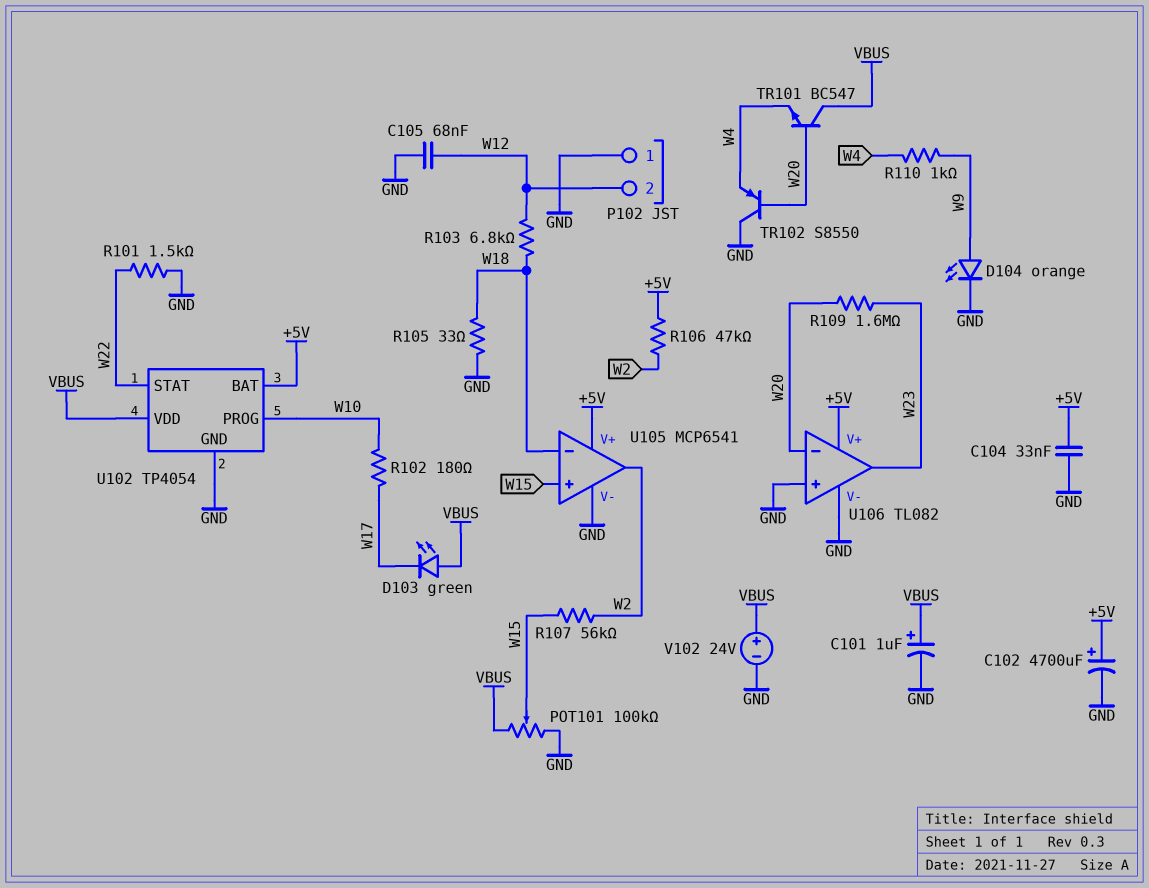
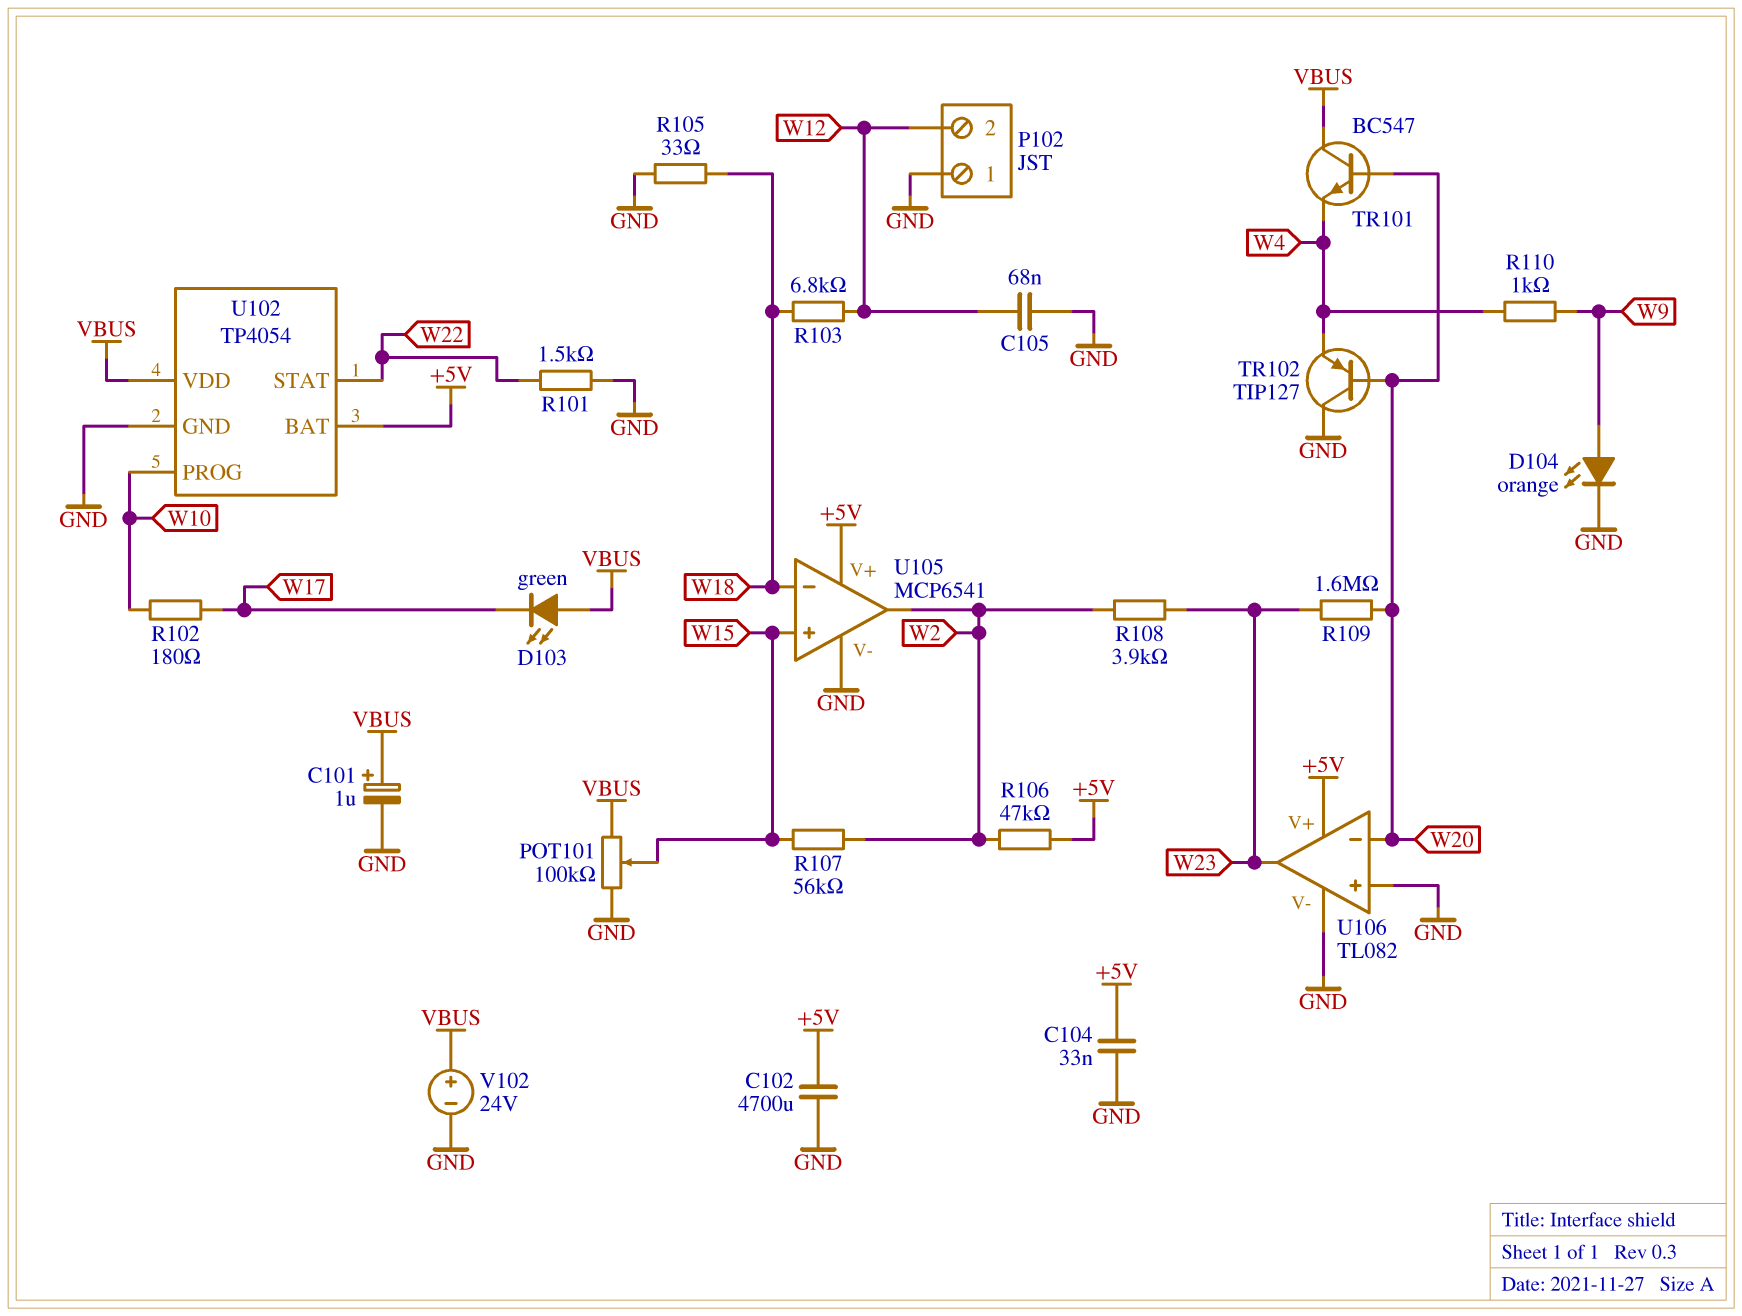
C102: 4700uF (plus +5V, minus GND) -> 4700uF (+5V, GND)
R108: none -> 3.9k (W2, W23)
TR102: PNP S8550 (B W20, C GND, E W4) -> PNP TIP127 (B W20, C GND, E W4)

